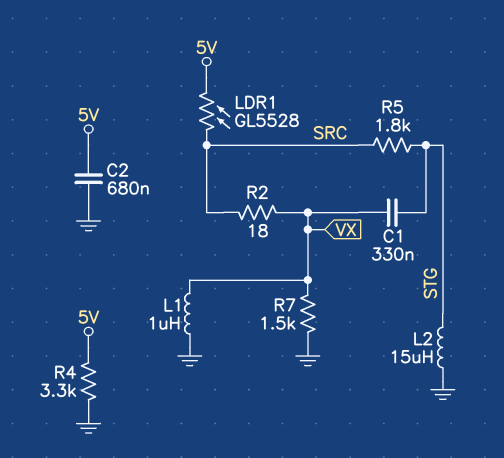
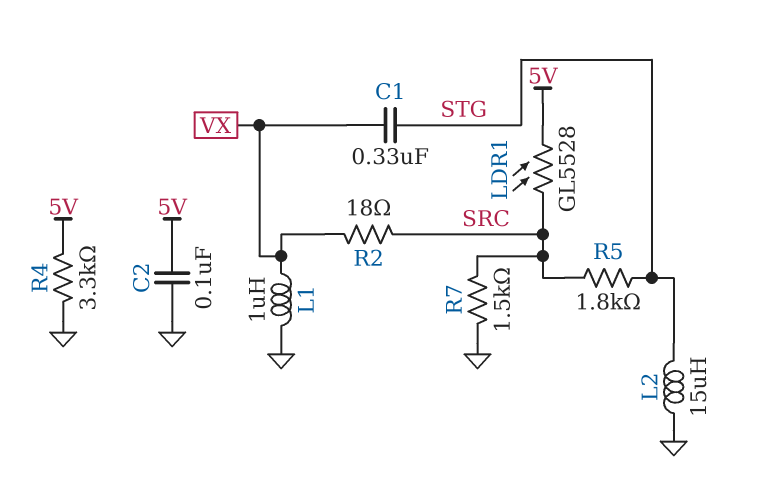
C2: 680nF (5V, GND) -> 100nF (5V, GND)
R7: 1.5k (GND, VX) -> 1.5k (GND, SRC)

